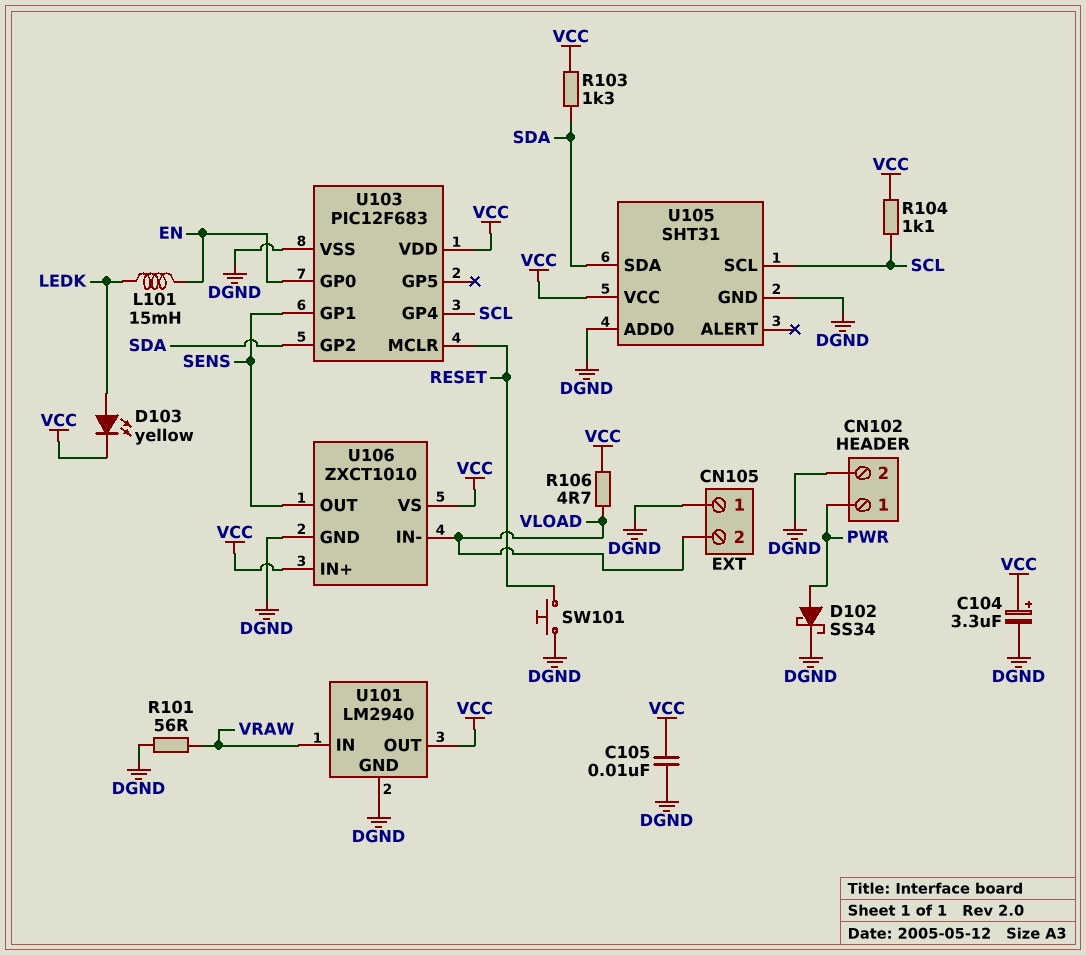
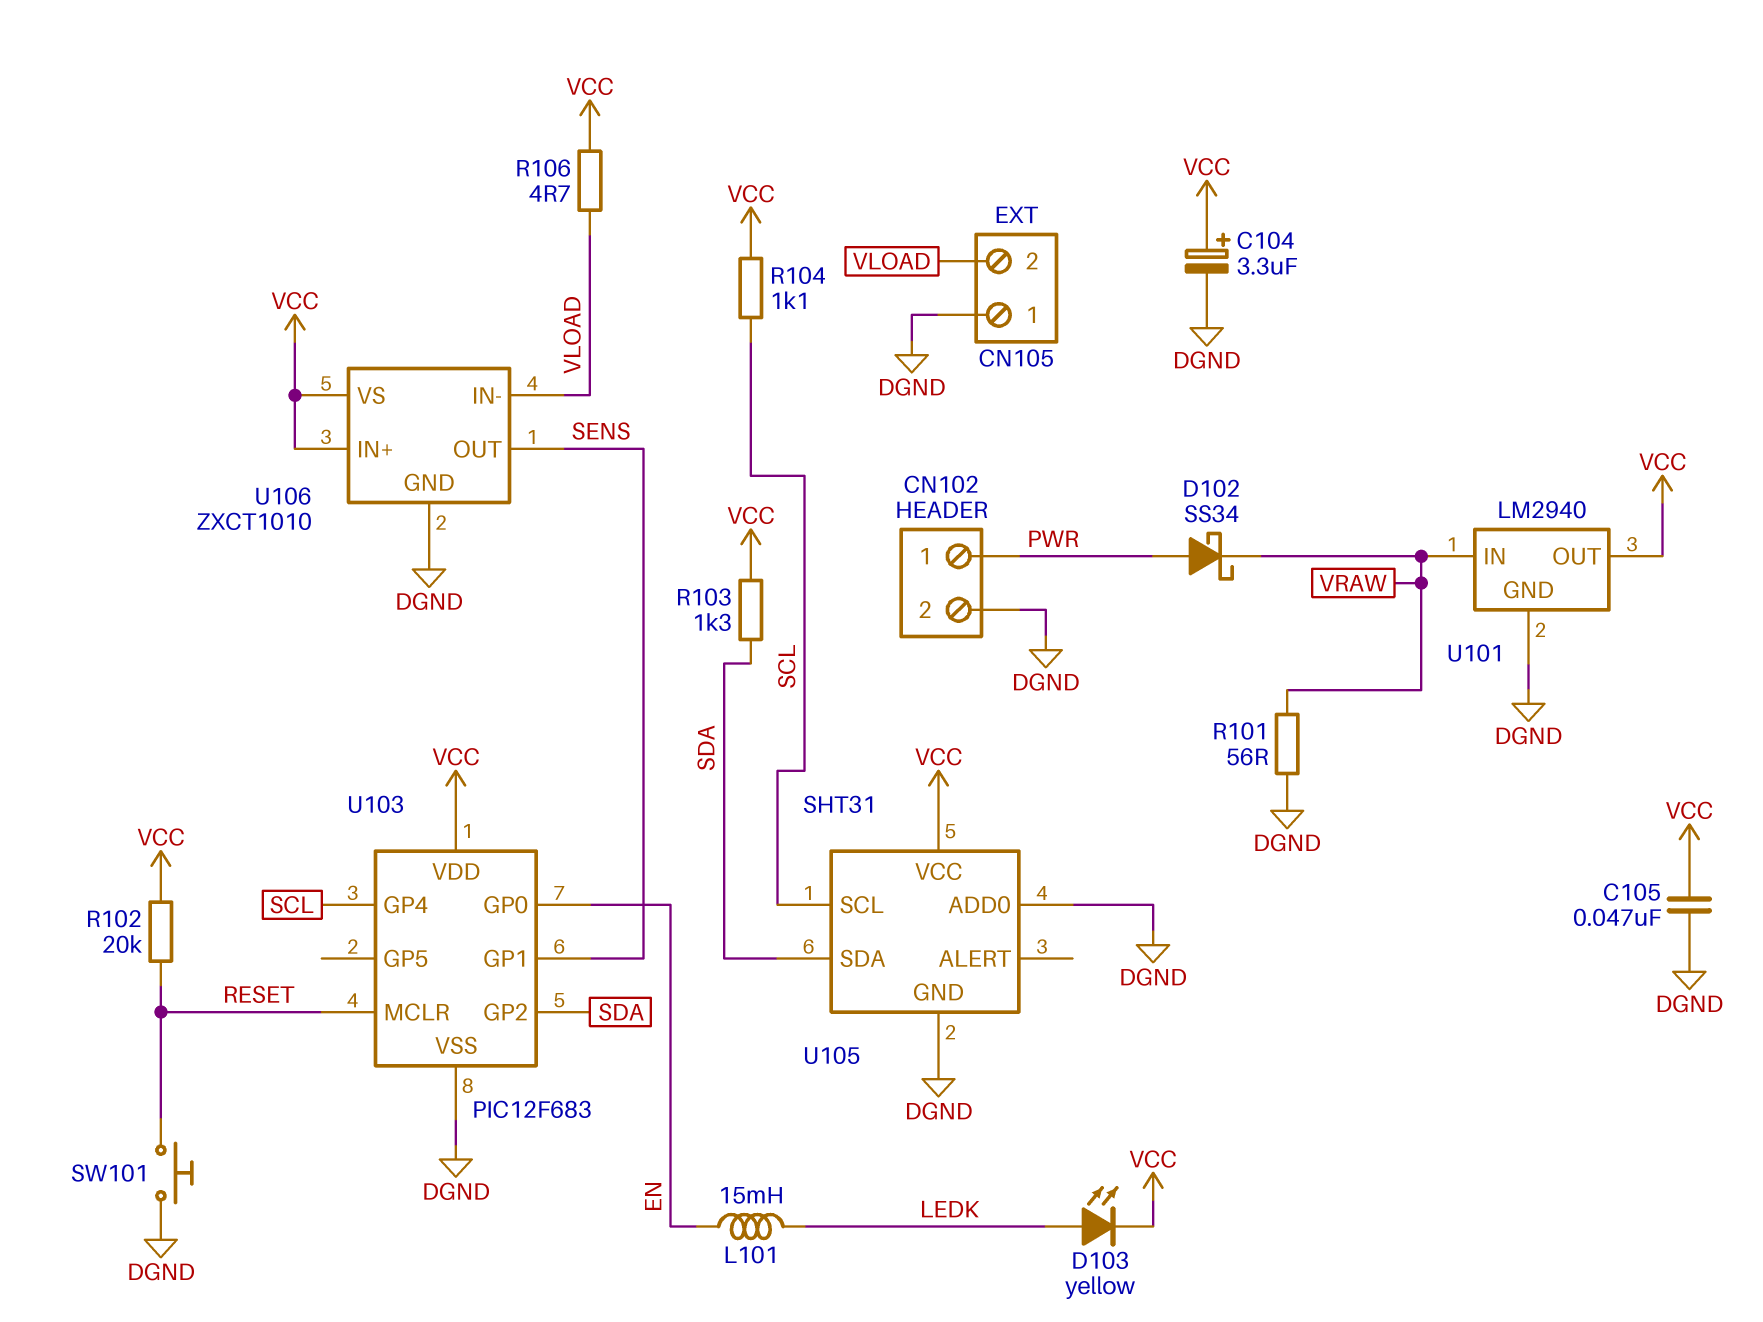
C105: 10nF (DGND, VCC) -> 47nF (DGND, VCC)
D102: schottky SS34 (A PWR, K DGND) -> schottky SS34 (A PWR, K VRAW)
R102: none -> 20k (RESET, VCC)

